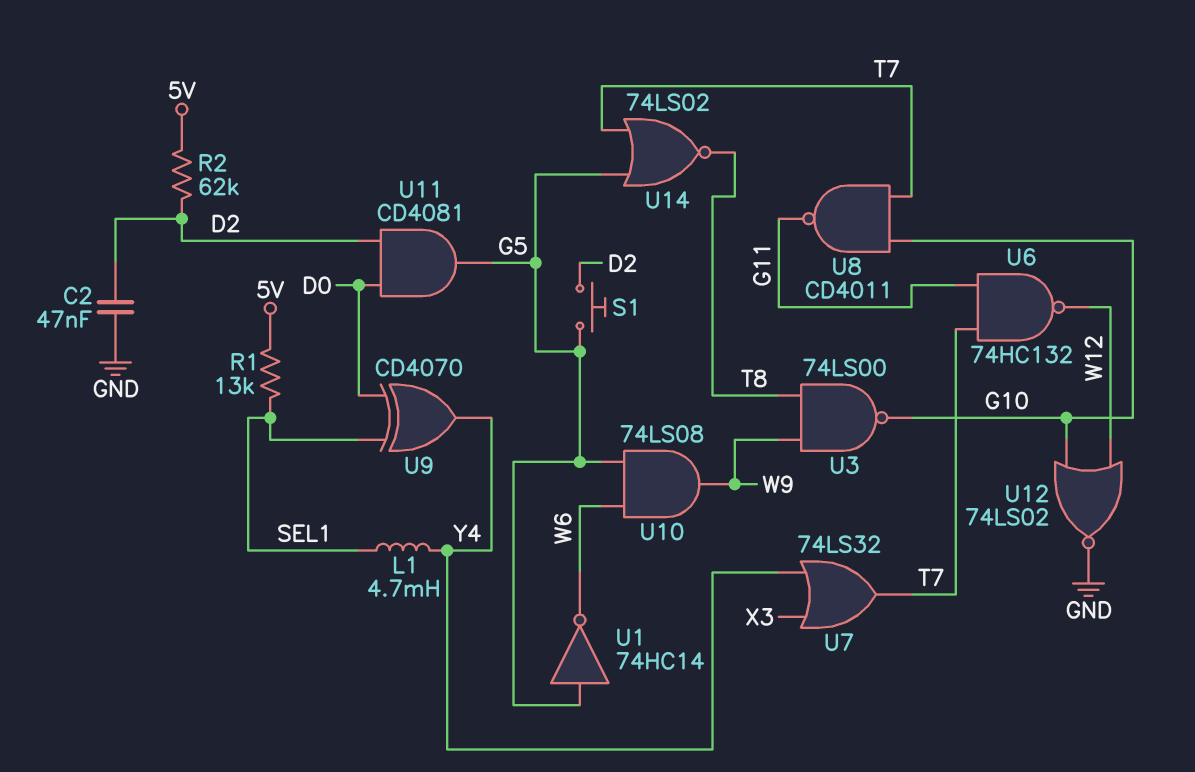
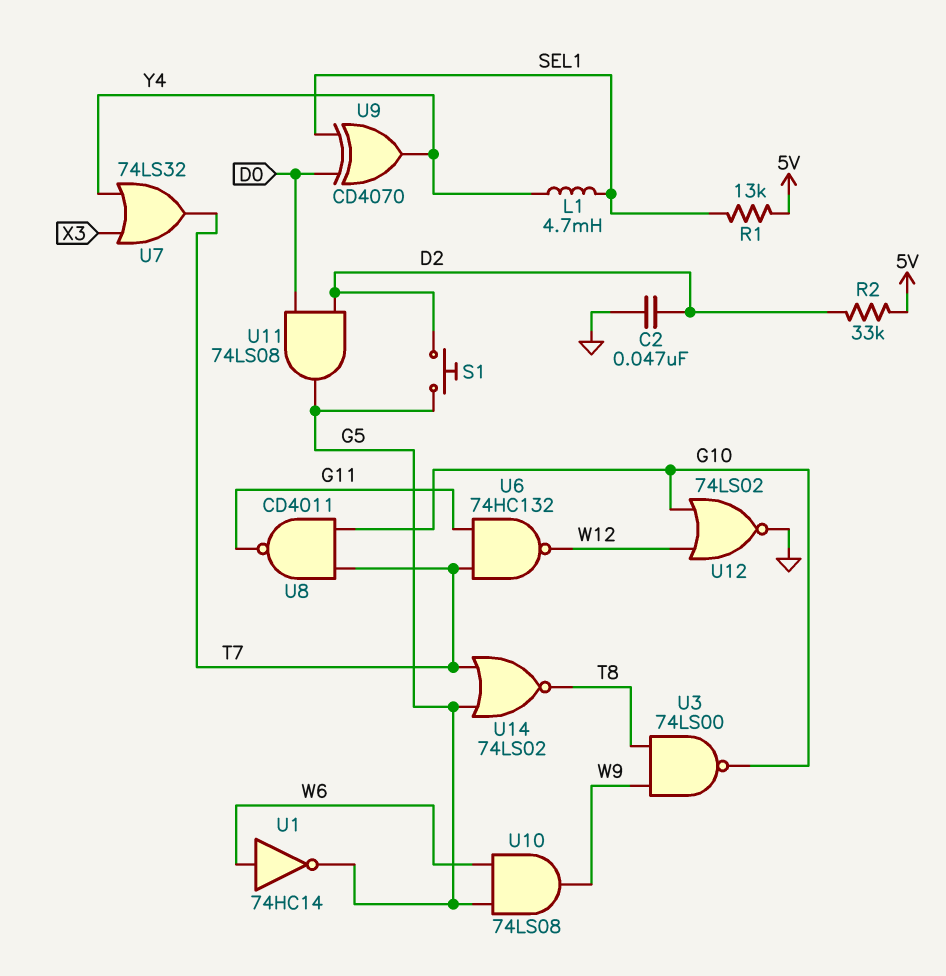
R2: 62k (5V, D2) -> 33k (5V, D2)
U1: NOT 74HC14 (in G5, out W6) -> NOT 74HC14 (in W6, out G5)
U11: AND CD4081 (in D0, in D2, out G5) -> AND 74LS08 (in D0, in D2, out G5)

